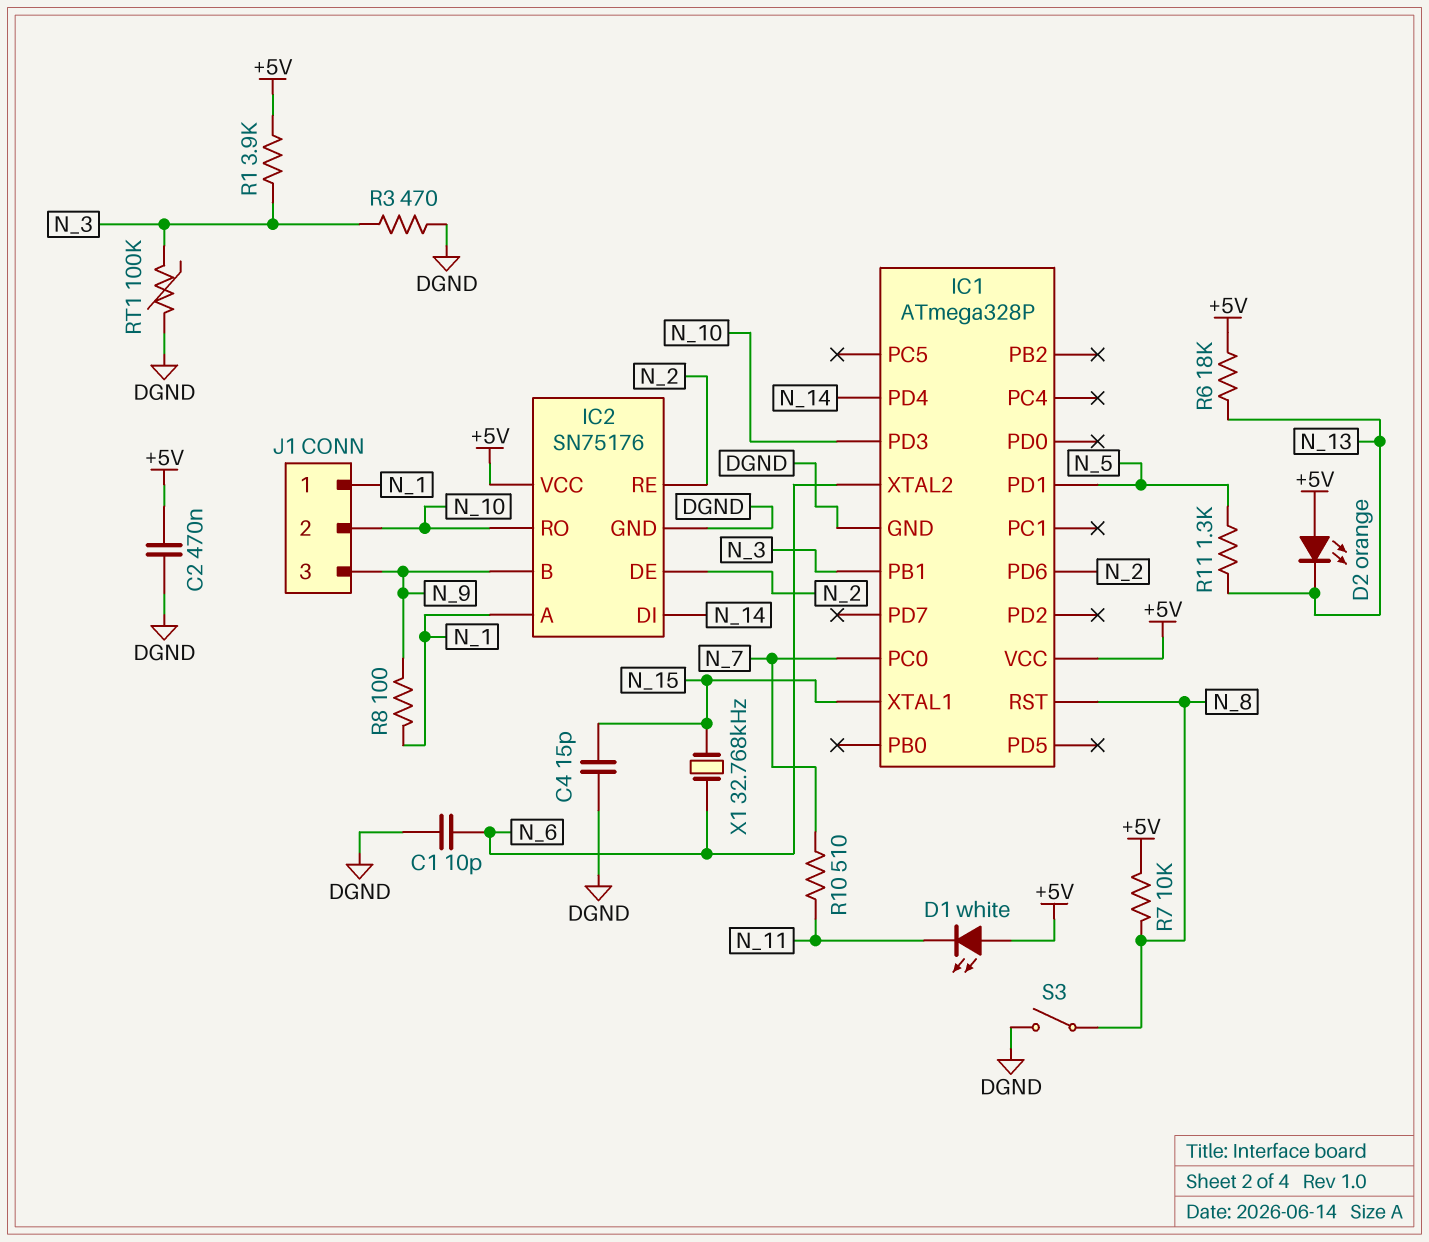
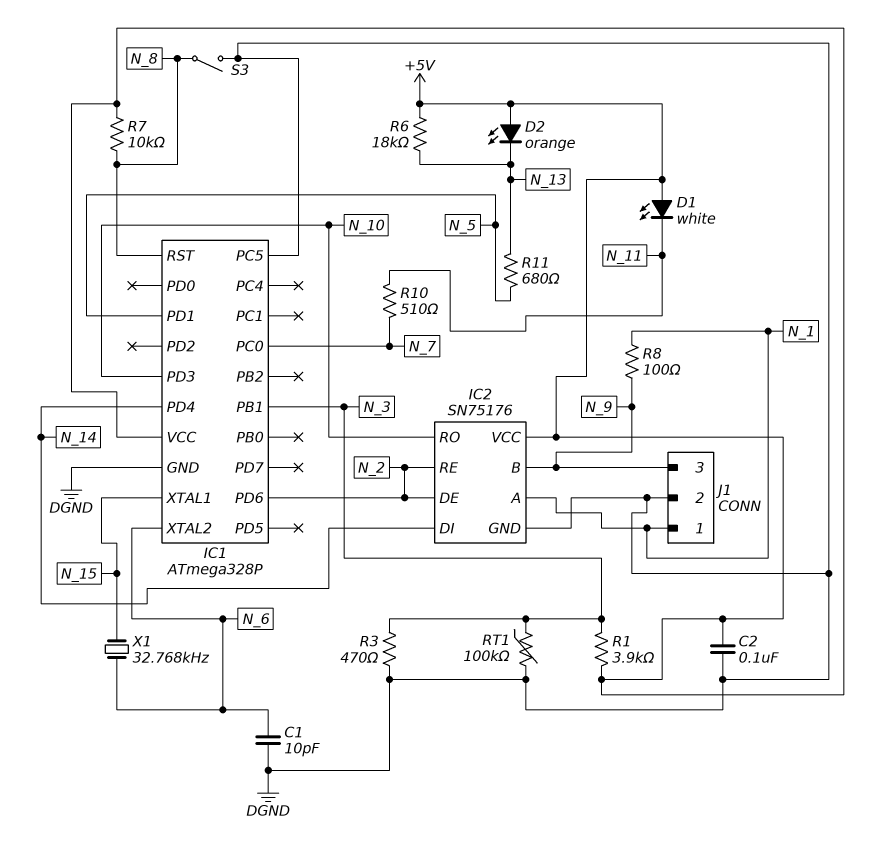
C2: 470nF (+5V, DGND) -> 100nF (+5V, DGND)
C4: 15pF (DGND, N_15) -> none
IC1 pin PC5: none -> DGND
J1 pin 2: N_10 -> DGND
R11: 1.3k (N_5, N_13) -> 680 (N_5, N_13)

